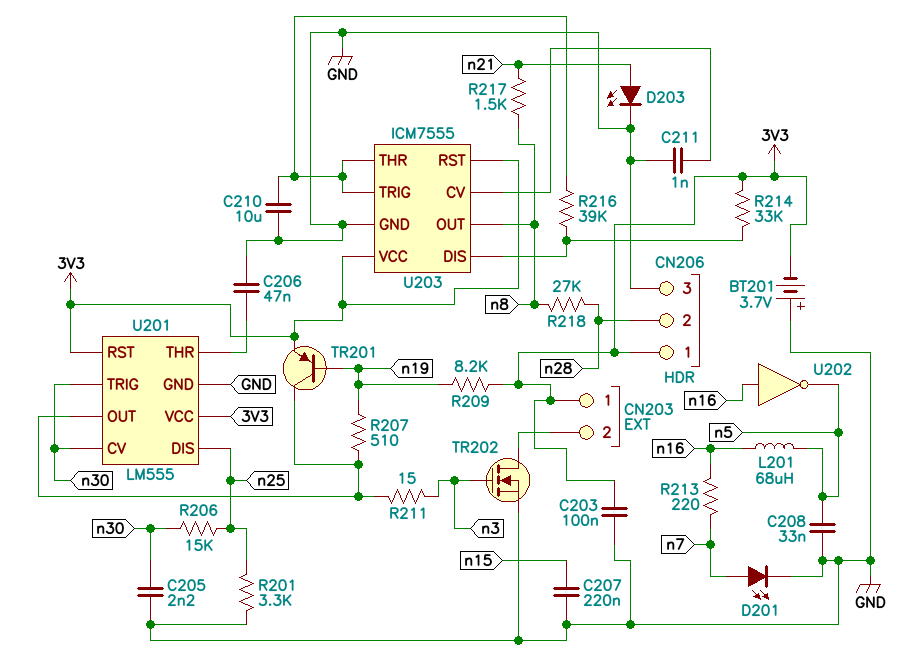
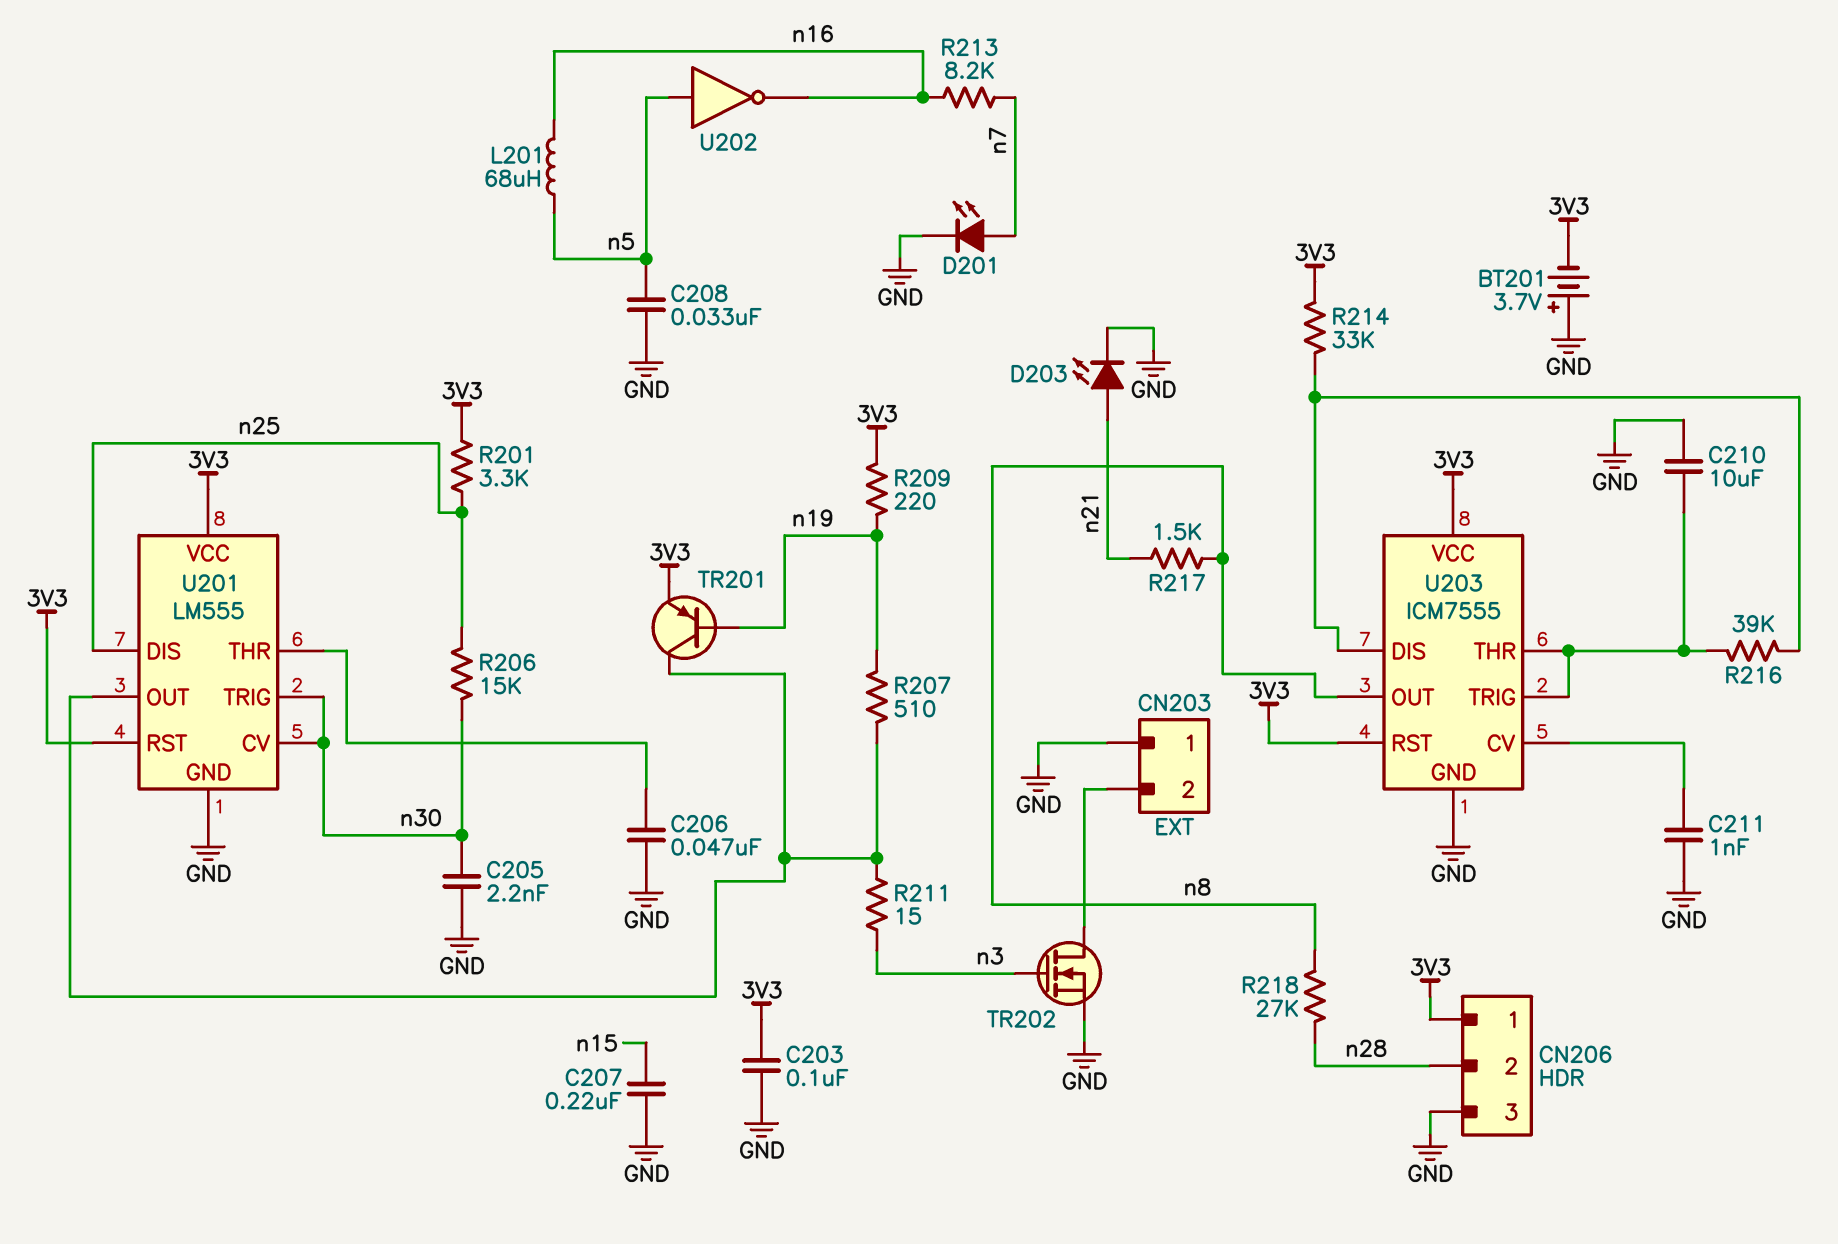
CN203 pin 1: 3V3 -> GND
R201: 3.3k (GND, n25) -> 3.3k (3V3, n25)
R209: 8.2k (3V3, n19) -> 220 (3V3, n19)
R213: 220 (n7, n16) -> 8.2k (n7, n16)
U202: NOT (in n16, out n5) -> NOT (in n5, out n16)

